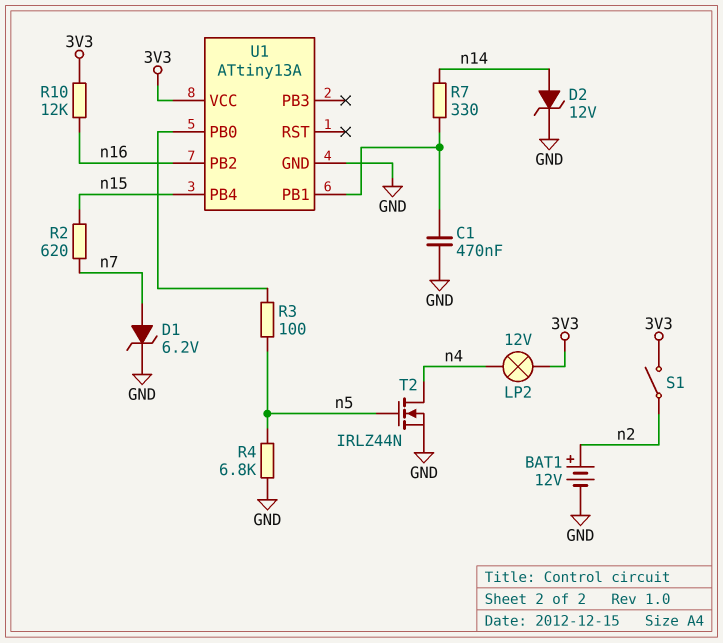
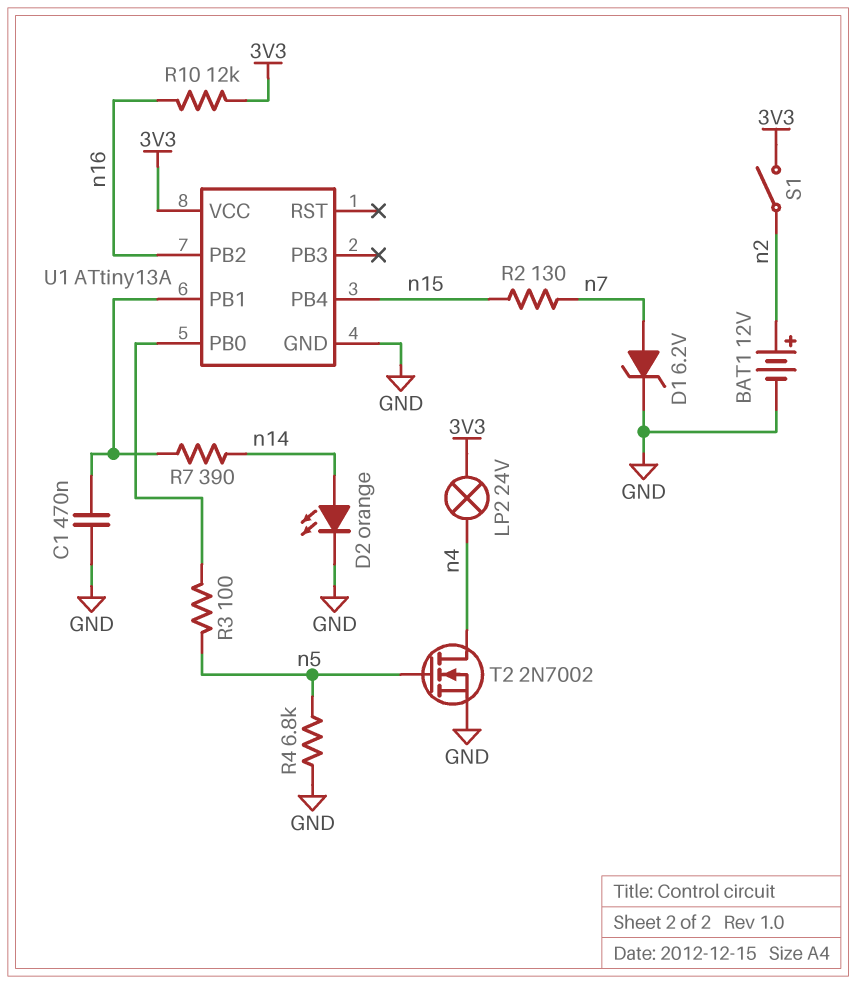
D2: zener 12V (A n14, K GND) -> LED orange (A n14, K GND)
LP2: lamp 12V (3V3, n4) -> lamp 24V (3V3, n4)
R2: 620 (n7, n15) -> 130 (n7, n15)
R7: 330 (U1/PB1, n14) -> 390 (U1/PB1, n14)
T2: NMOS IRLZ44N (G n5, D n4, S GND) -> NMOS 2N7002 (G n5, D n4, S GND)

